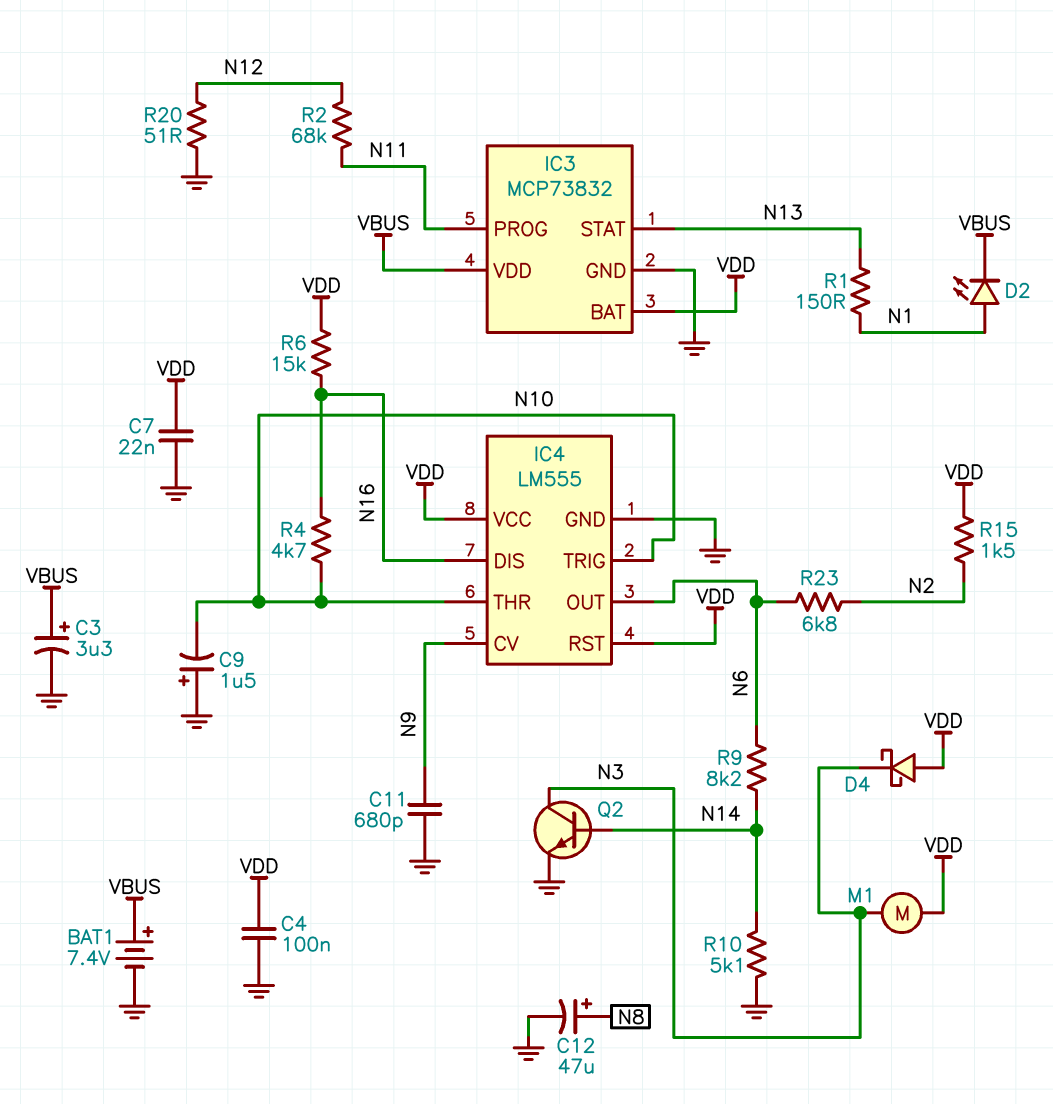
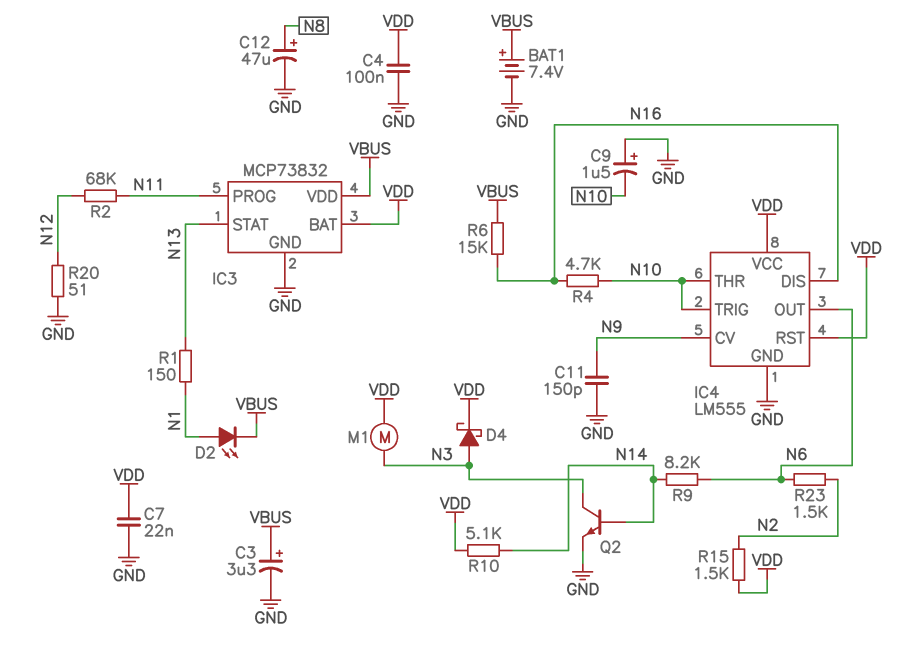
C11: 680pF (GND, N9) -> 150pF (GND, N9)
D4: schottky (A VDD, K N3) -> schottky (A N3, K VDD)
R6: 15k (N16, VDD) -> 15k (N16, VBUS)
R10: 5.1k (GND, N14) -> 5.1k (N14, VDD)
R23: 6.8k (N2, N6) -> 1.5k (N2, N6)

